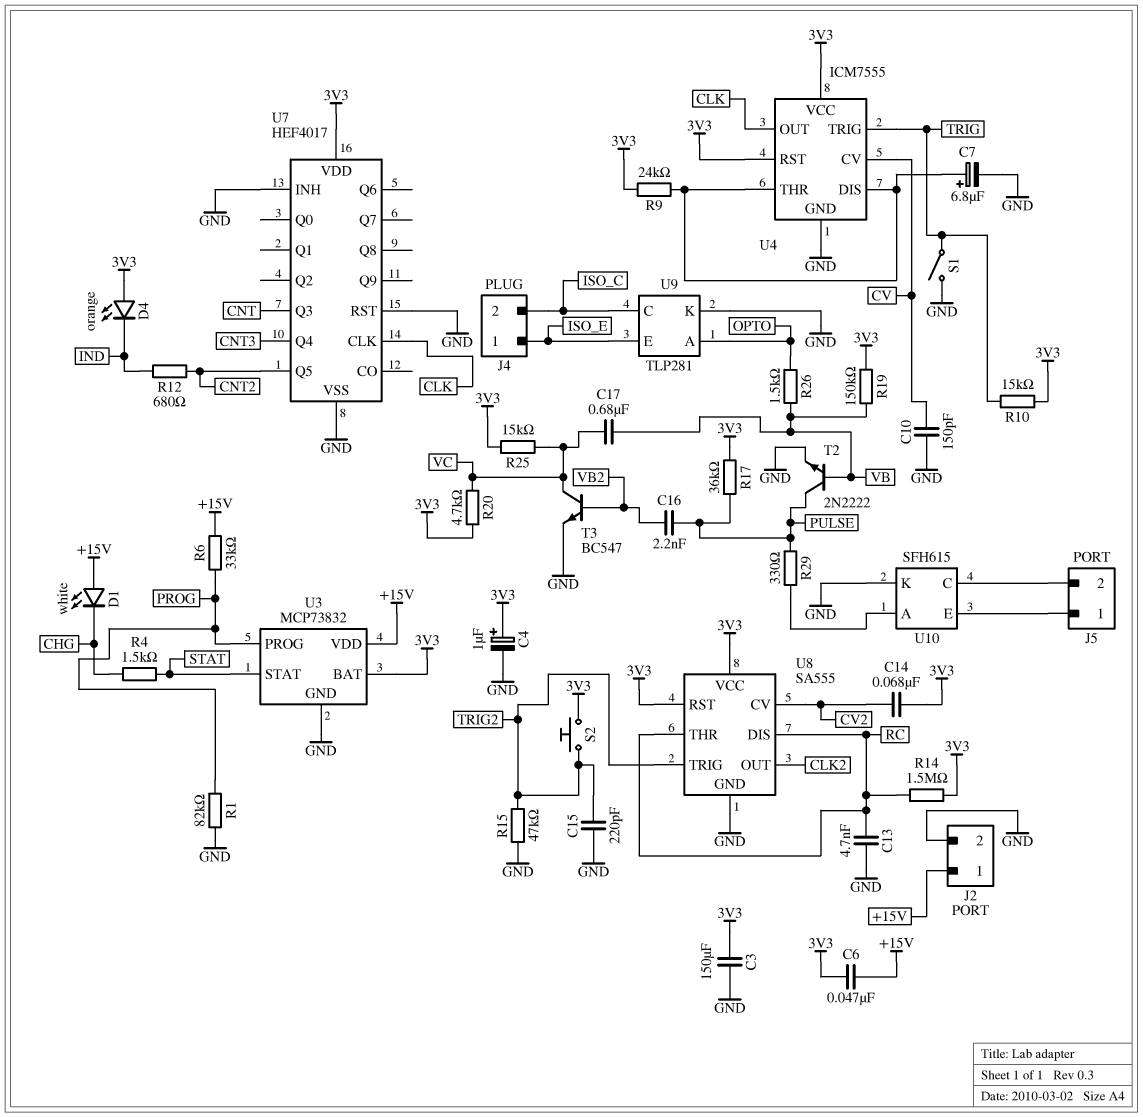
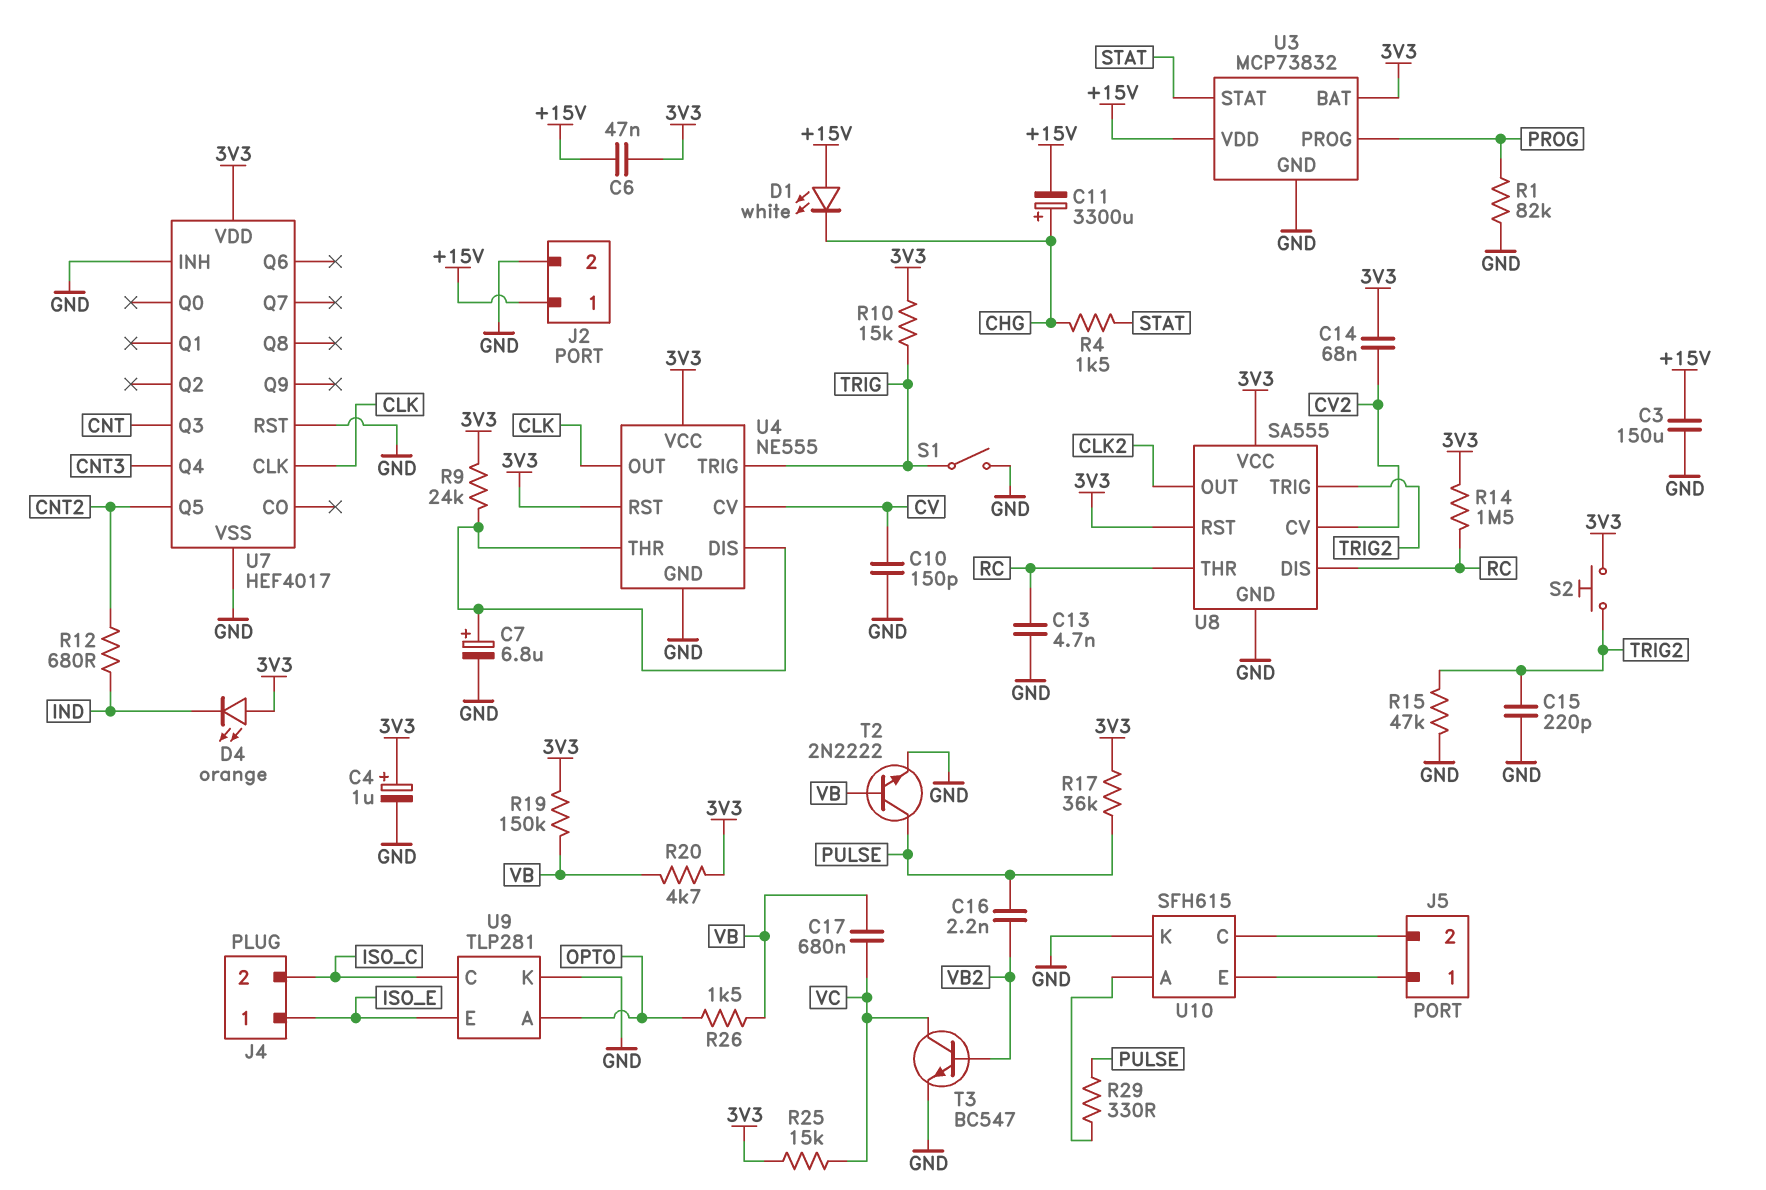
C3: 150uF (3V3, GND) -> 150uF (+15V, GND)
C11: none -> 3300uF (plus CHG, minus +15V)
R6: 33k (+15V, PROG) -> none
R20: 4.7k (3V3, VC) -> 4.7k (3V3, VB)
U4: ICM7555 -> NE555

